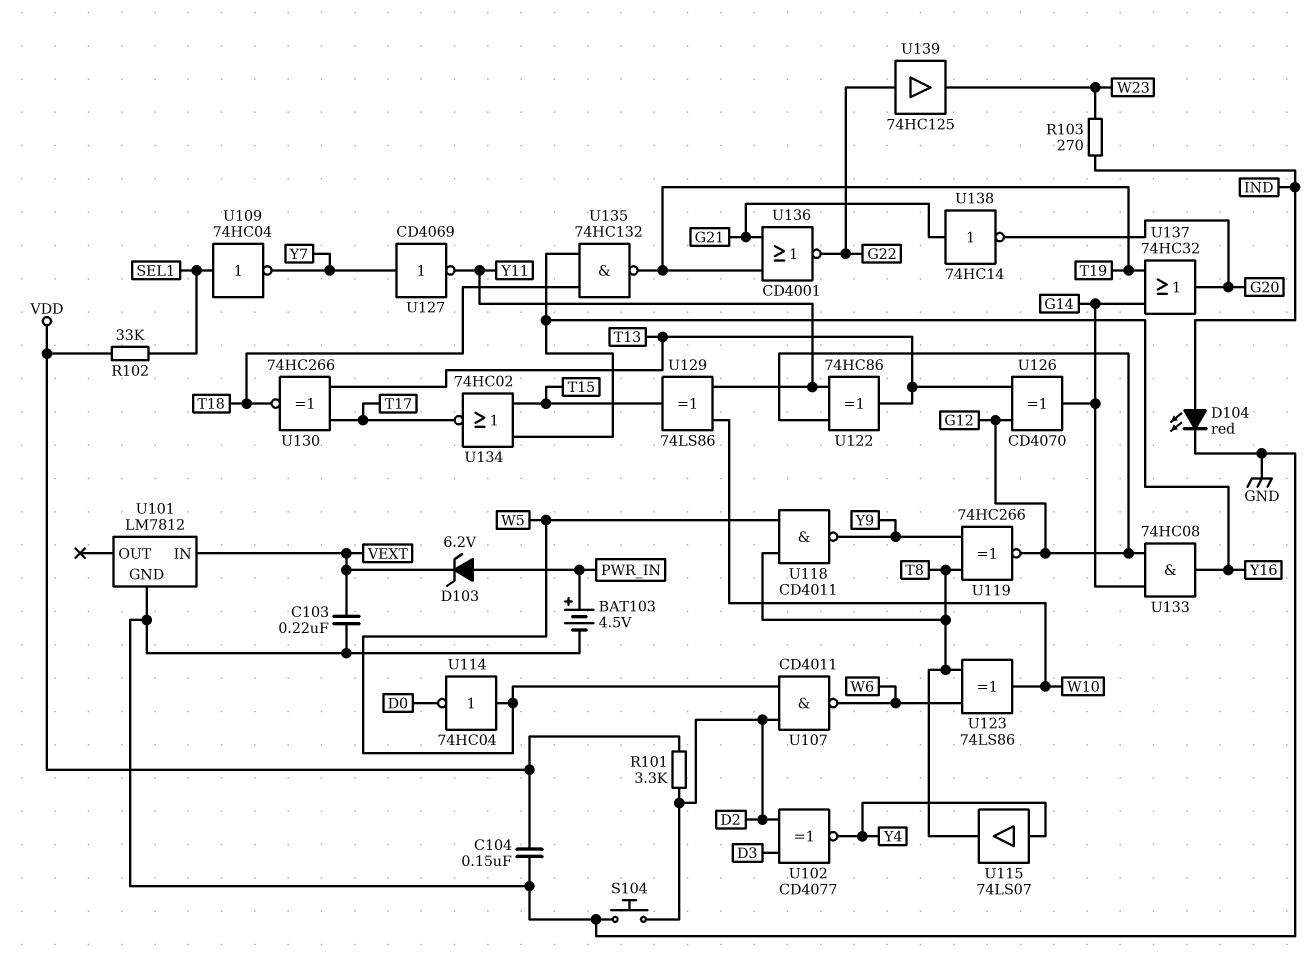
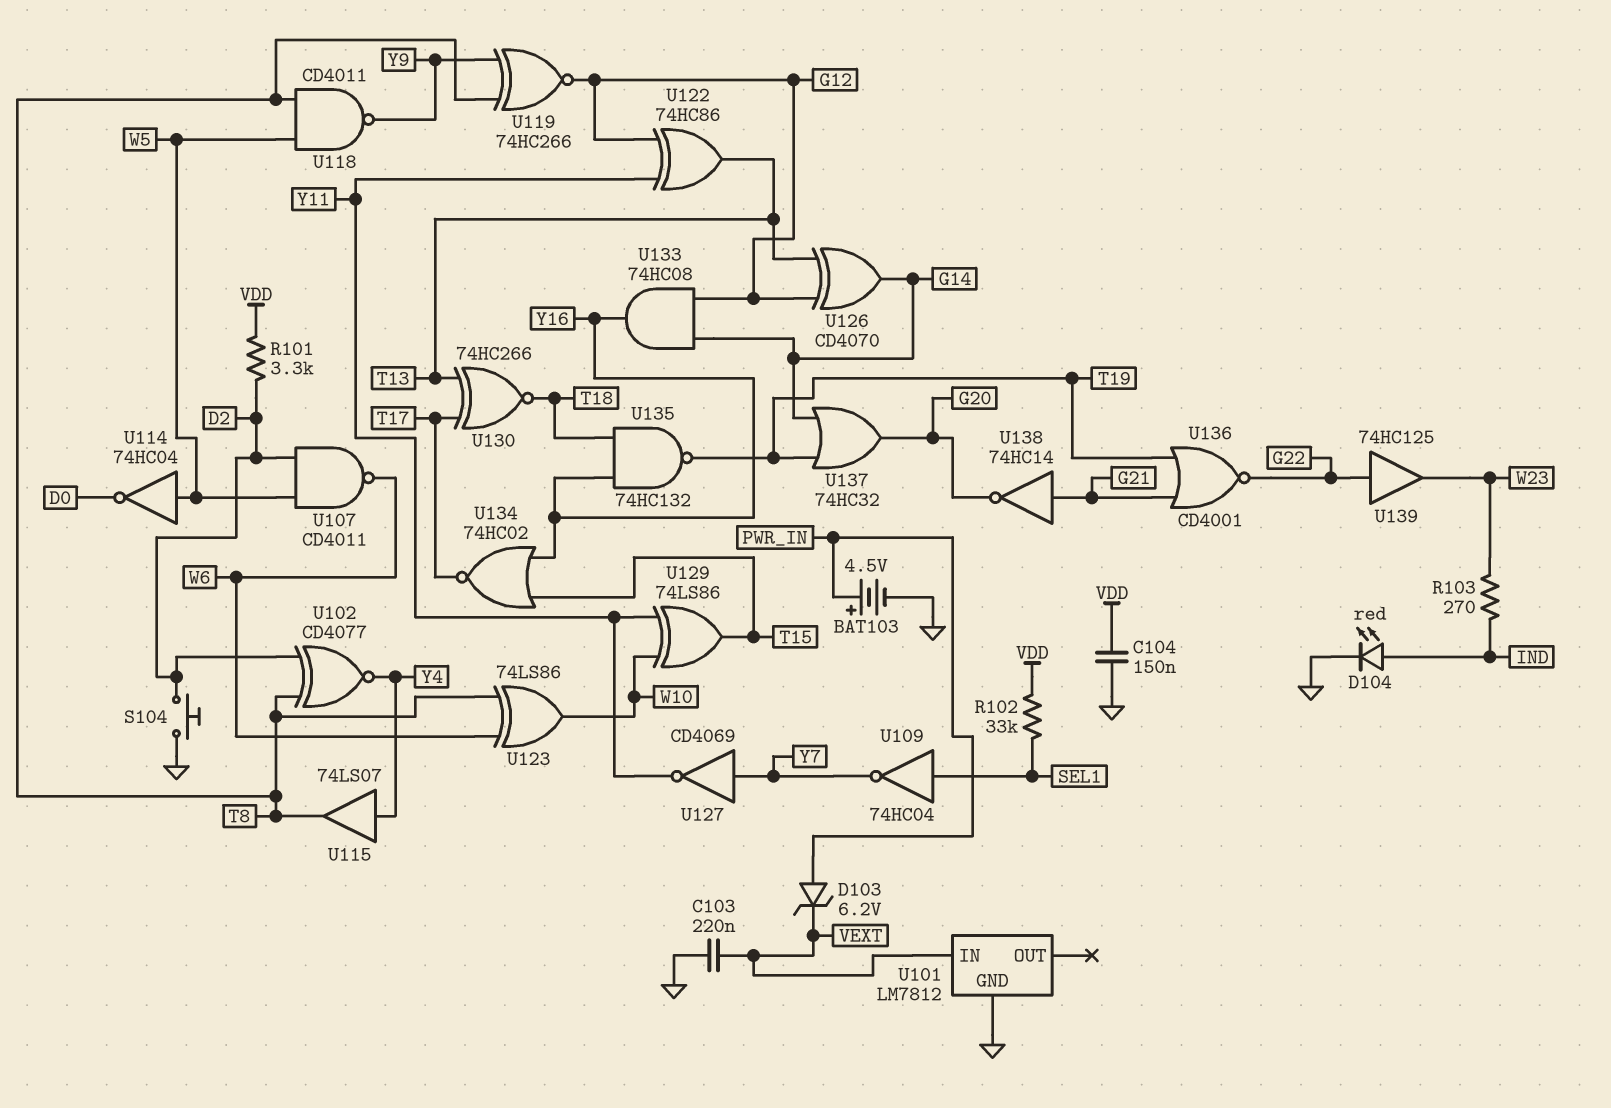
U102: XNOR CD4077 (in D2, in D3, out Y4) -> XNOR CD4077 (in D2, in T8, out Y4)

